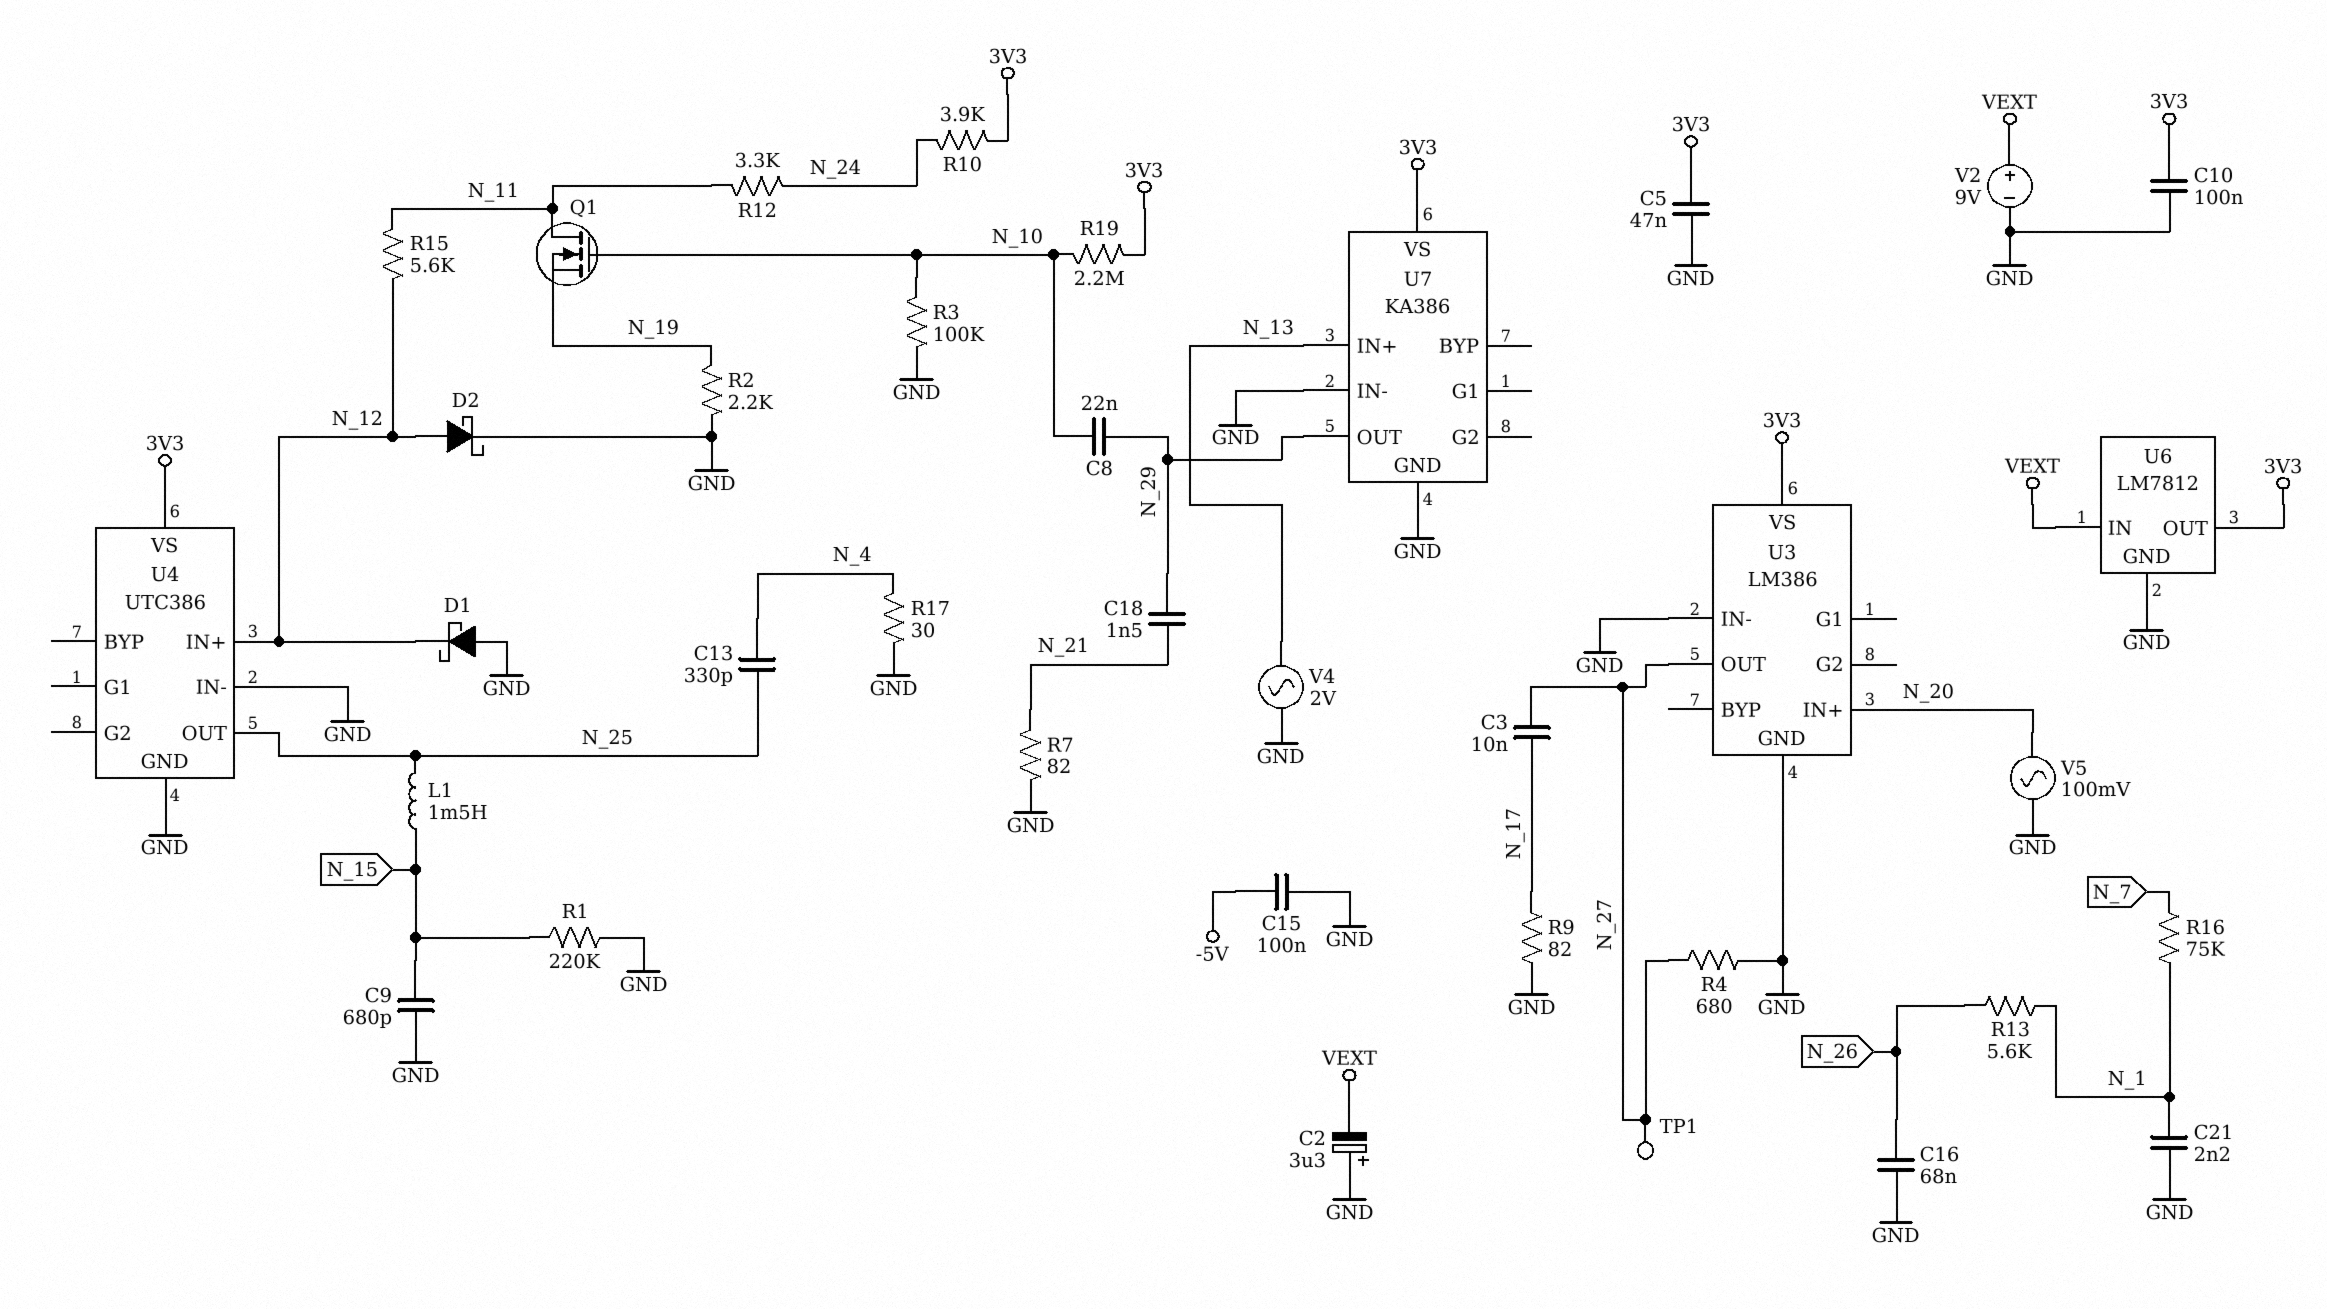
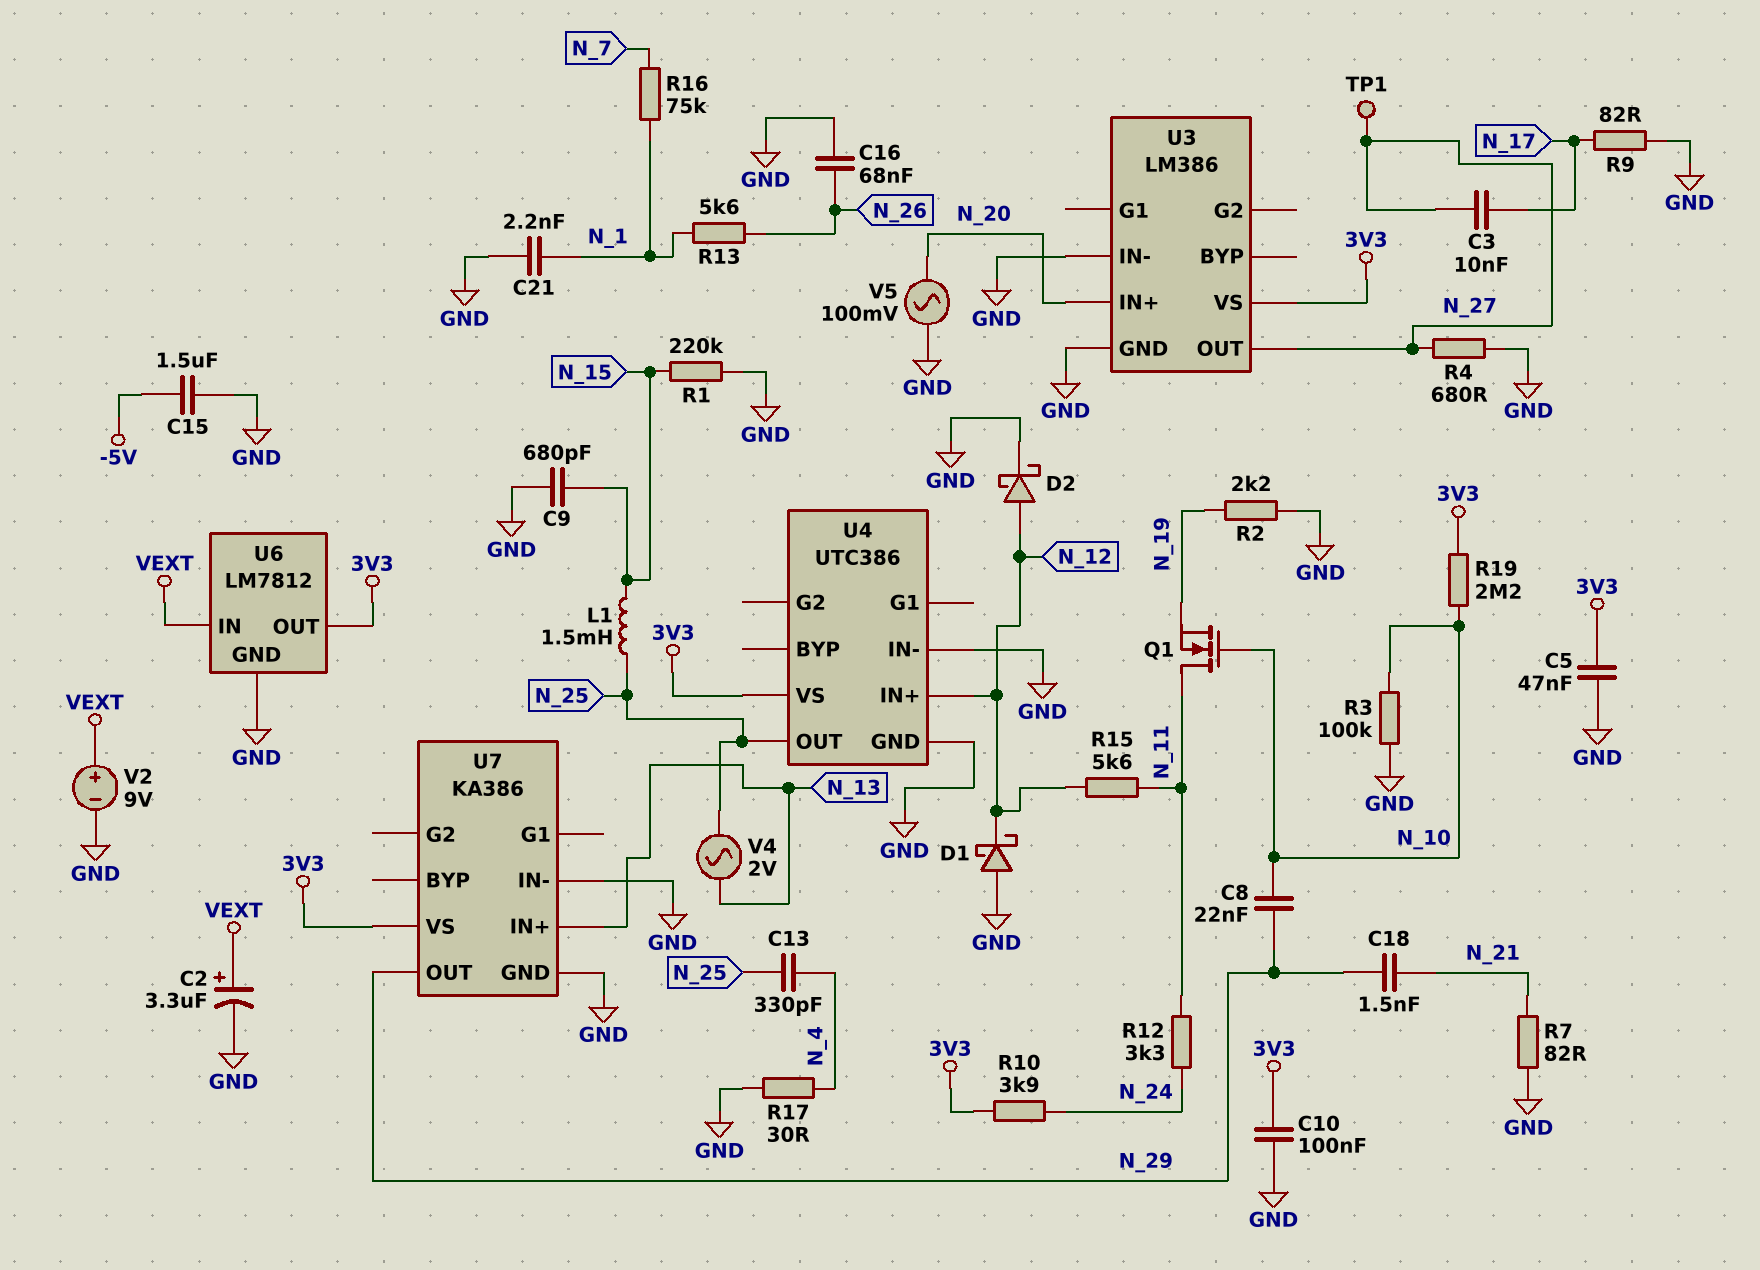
C2: 3.3uF (plus GND, minus VEXT) -> 3.3uF (plus VEXT, minus GND)
C15: 100nF (-5V, GND) -> 1.5uF (-5V, GND)
V4: AC 2V (GND, N_13) -> AC 2V (N_13, N_25)

